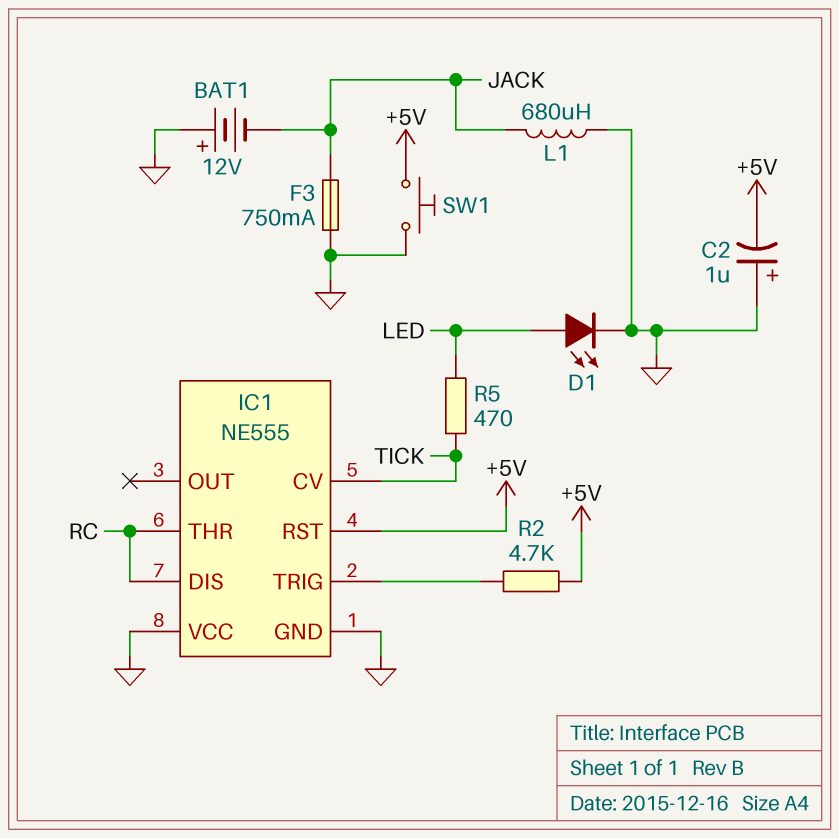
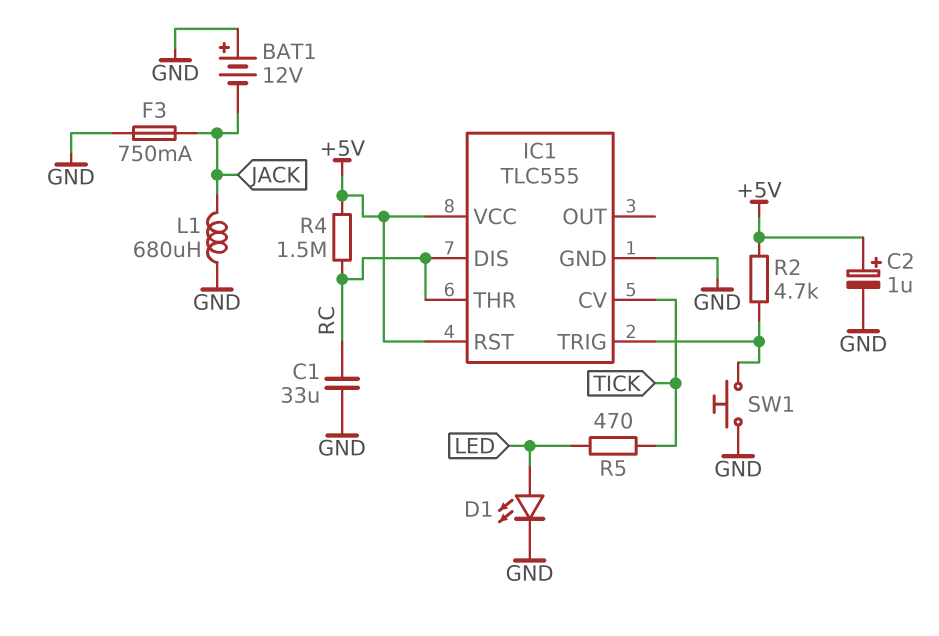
C1: none -> 33uF (GND, RC)
C2: 1uF (plus GND, minus +5V) -> 1uF (plus +5V, minus GND)
IC1: NE555 -> TLC555
IC1 pin VCC: GND -> +5V
R4: none -> 1.5M (+5V, RC)
SW1: button (+5V, GND) -> button (GND, IC1/TRIG)

